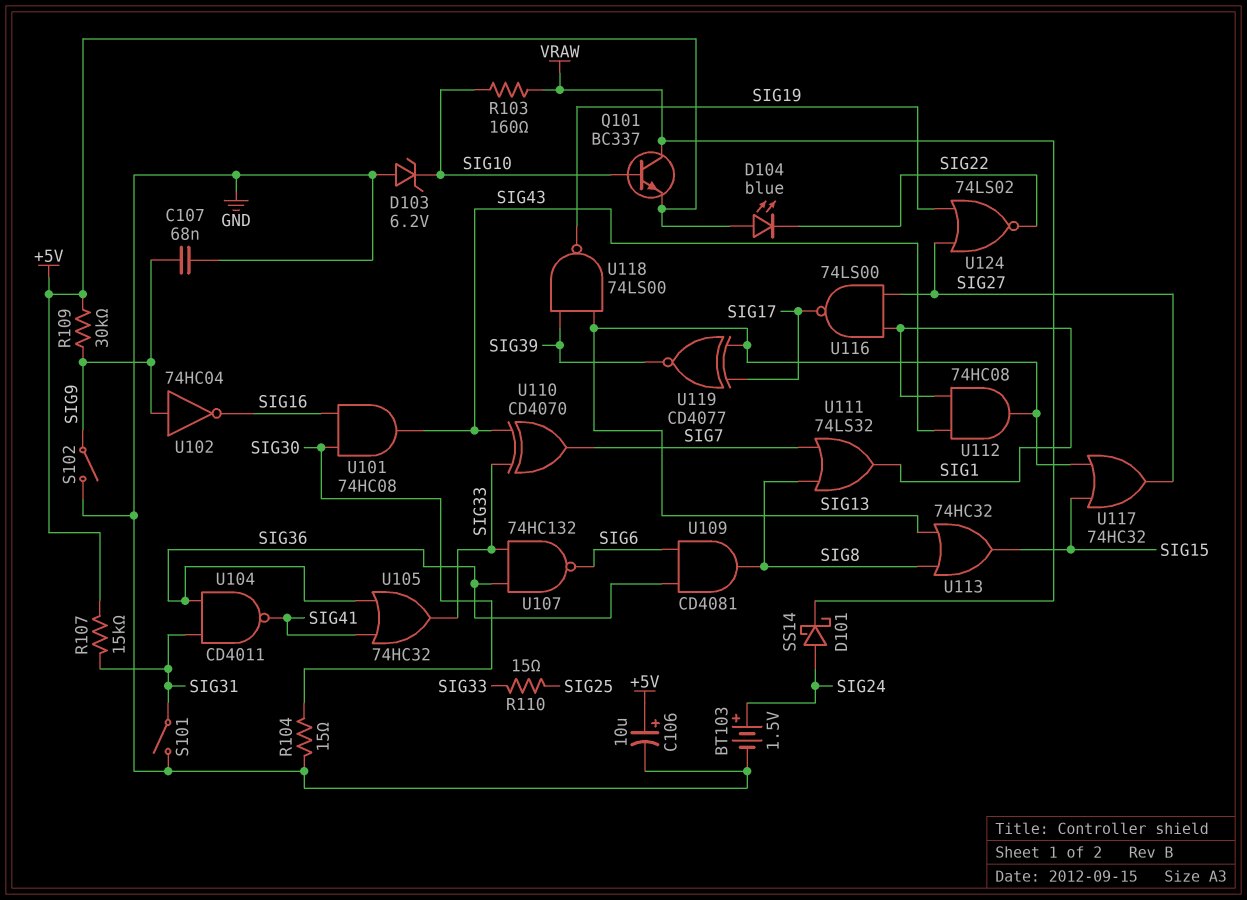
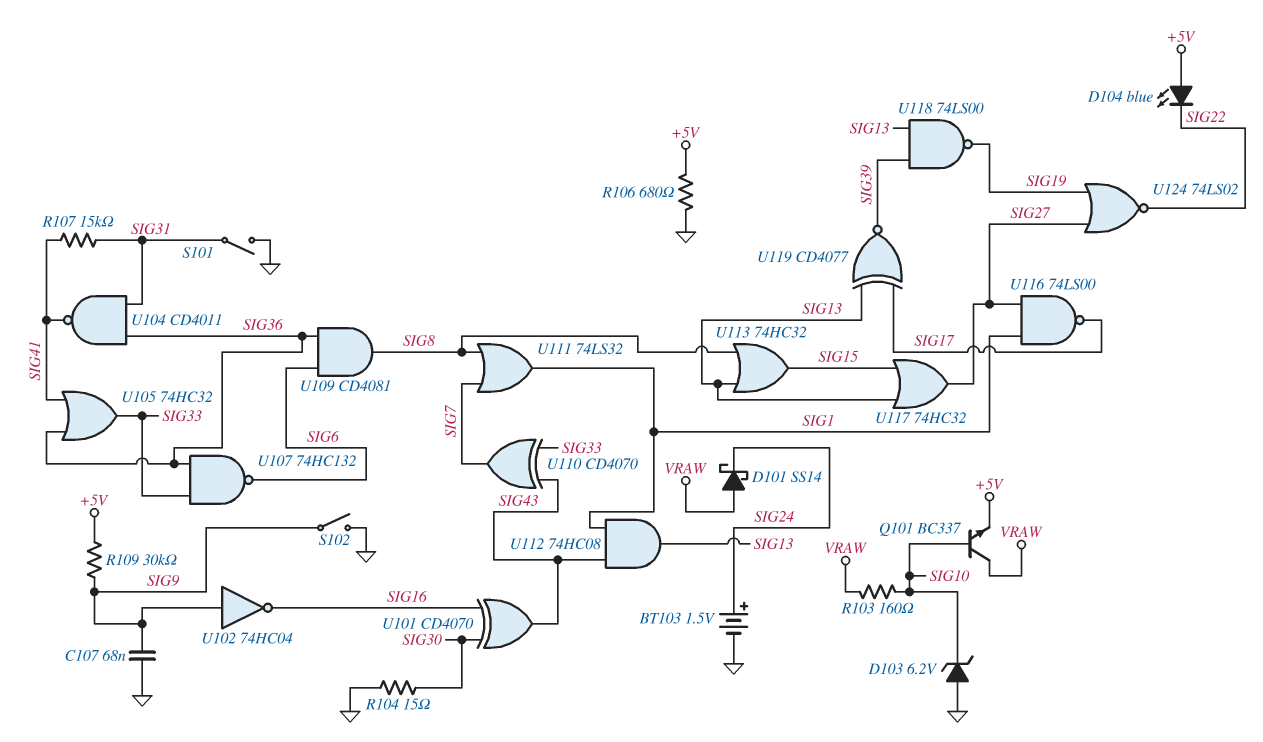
C106: 10uF (plus +5V, minus GND) -> none
D101: schottky SS14 (A SIG24, K VRAW) -> schottky SS14 (A VRAW, K SIG24)
R106: none -> 680 (+5V, GND)
R107: 15k (+5V, SIG31) -> 15k (SIG31, SIG41)
R110: 15 (SIG25, SIG33) -> none
U101: AND 74HC08 (in SIG16, in SIG30, out SIG43) -> XOR CD4070 (in SIG16, in SIG30, out SIG43)

